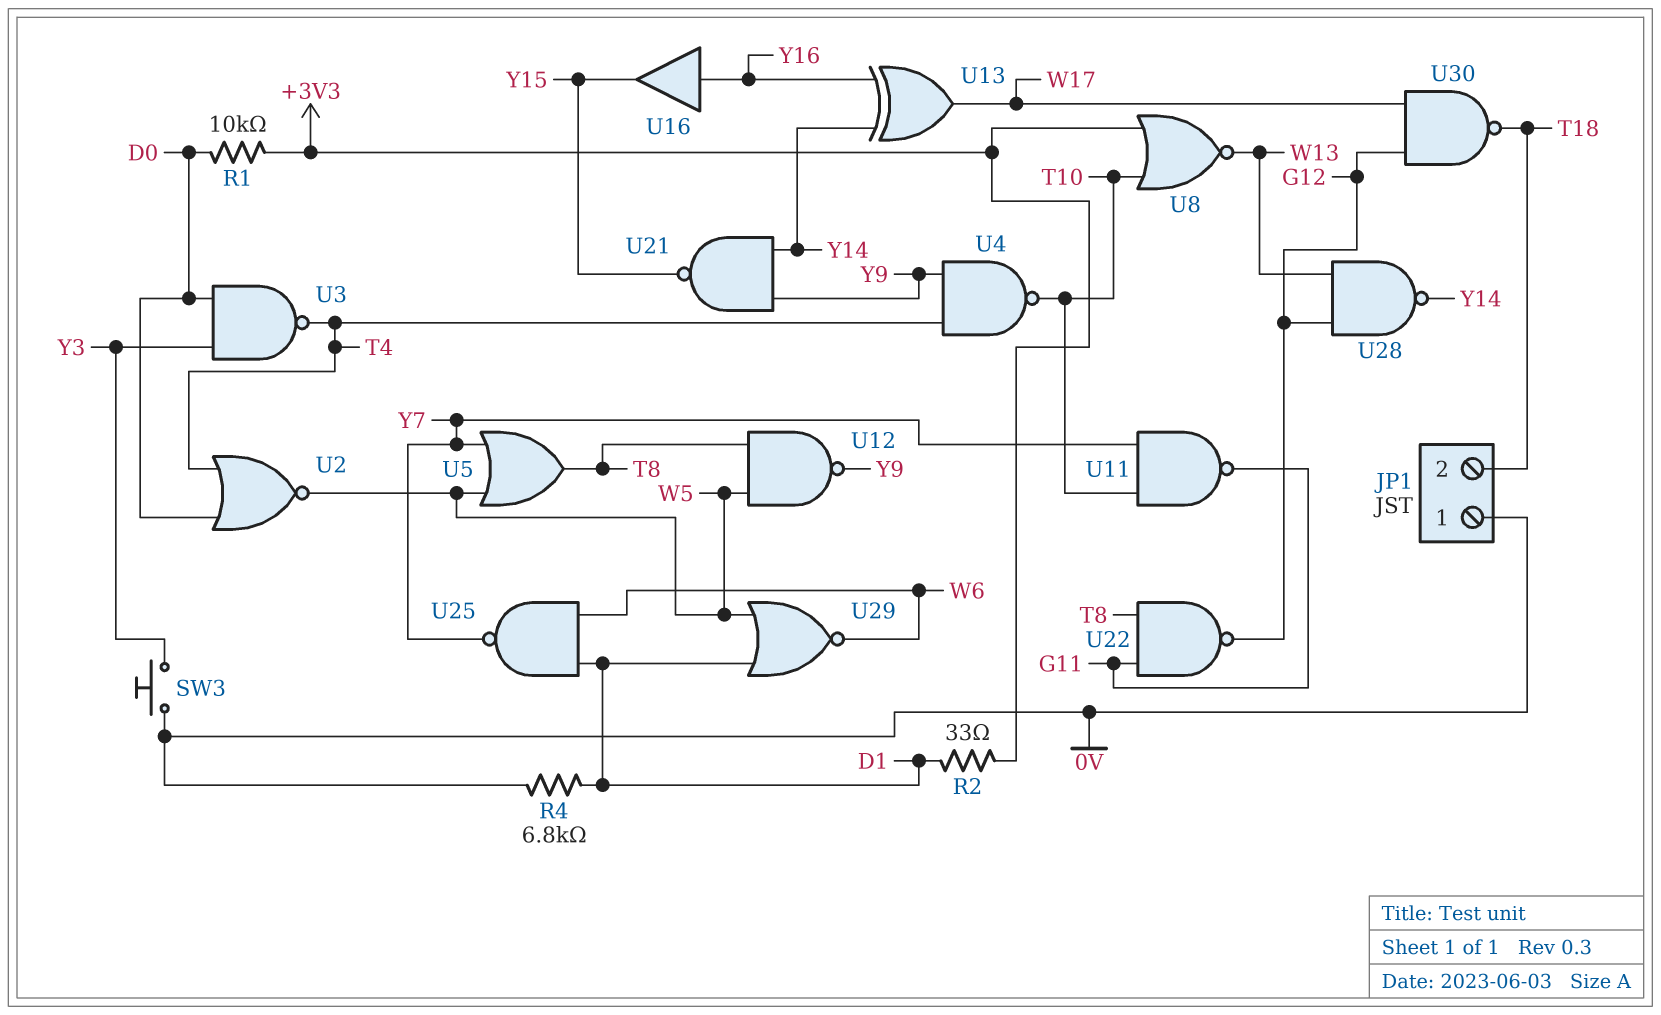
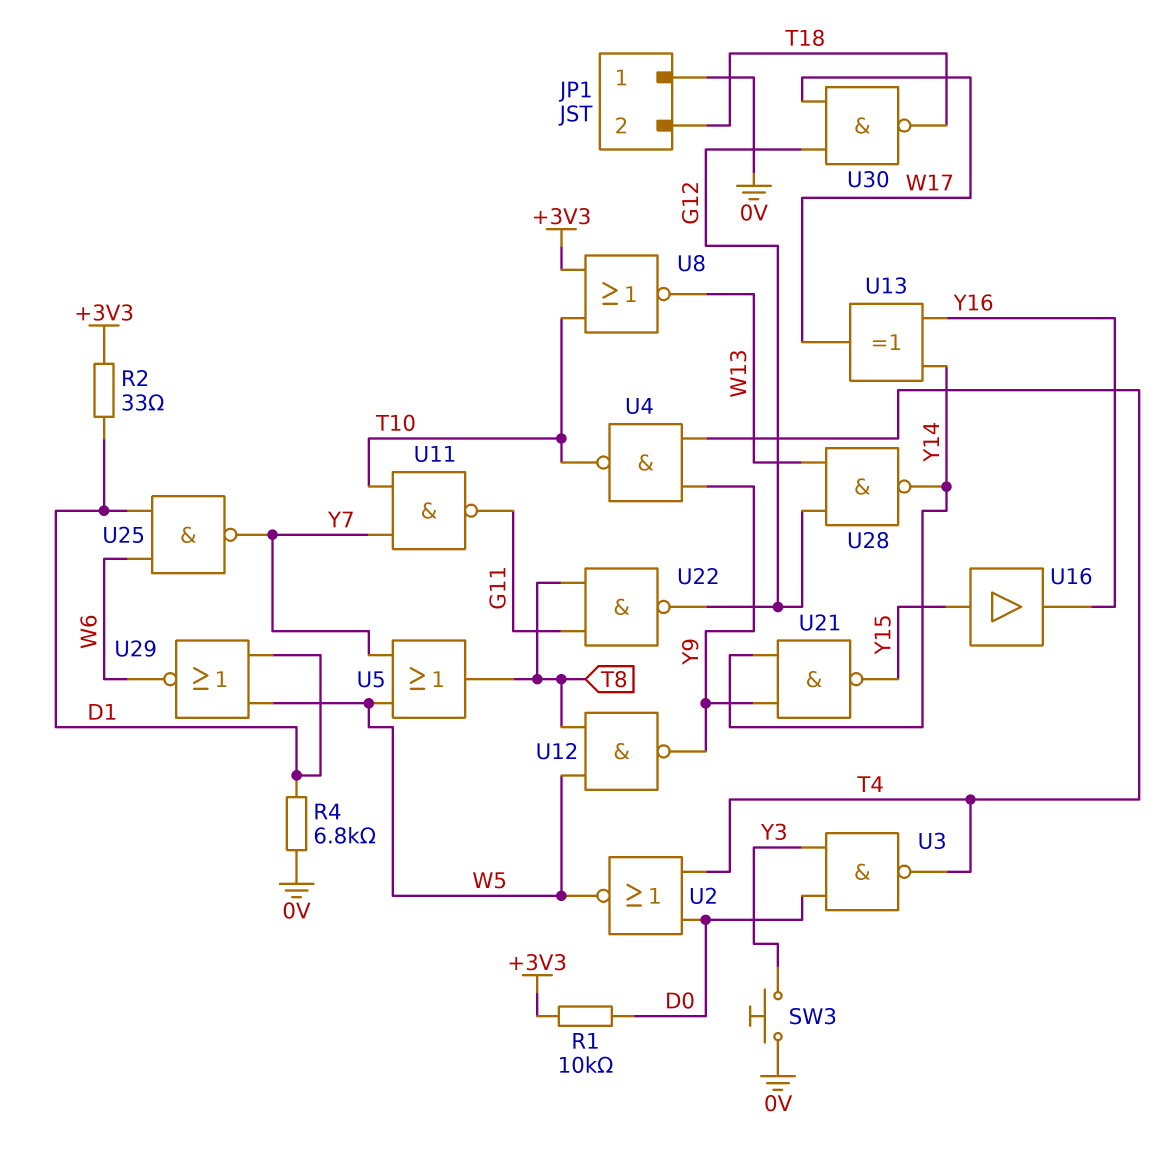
U16: buffer (in Y16, out Y15) -> buffer (in Y15, out Y16)

